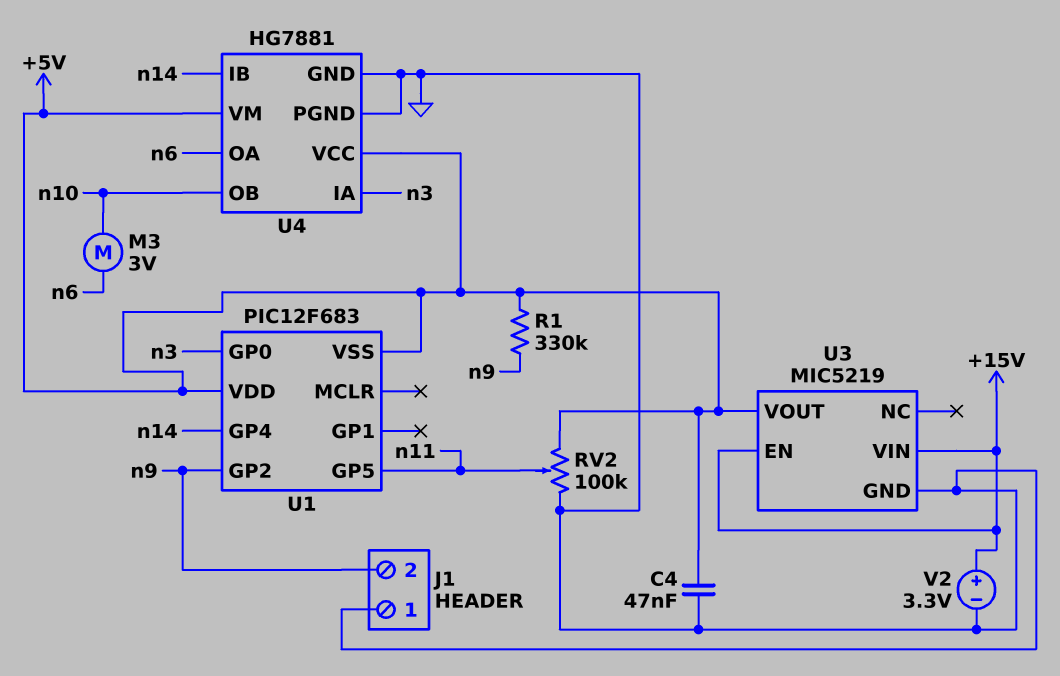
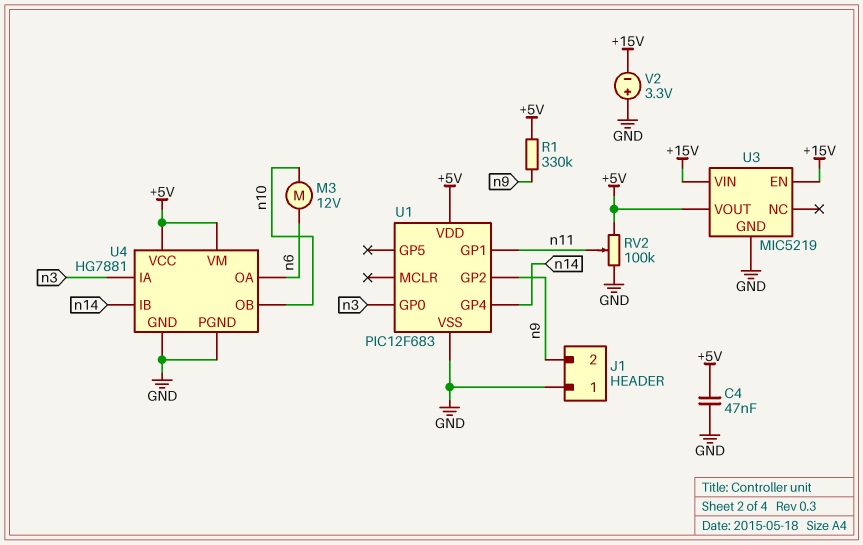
M3: motor 3V (n6, n10) -> motor 12V (n6, n10)
U1 pin GP1: none -> n11
U1 pin GP5: n11 -> none
U1 pin VSS: +5V -> GND
V2: 3.3V (plus +15V, minus GND) -> 3.3V (plus GND, minus +15V)

